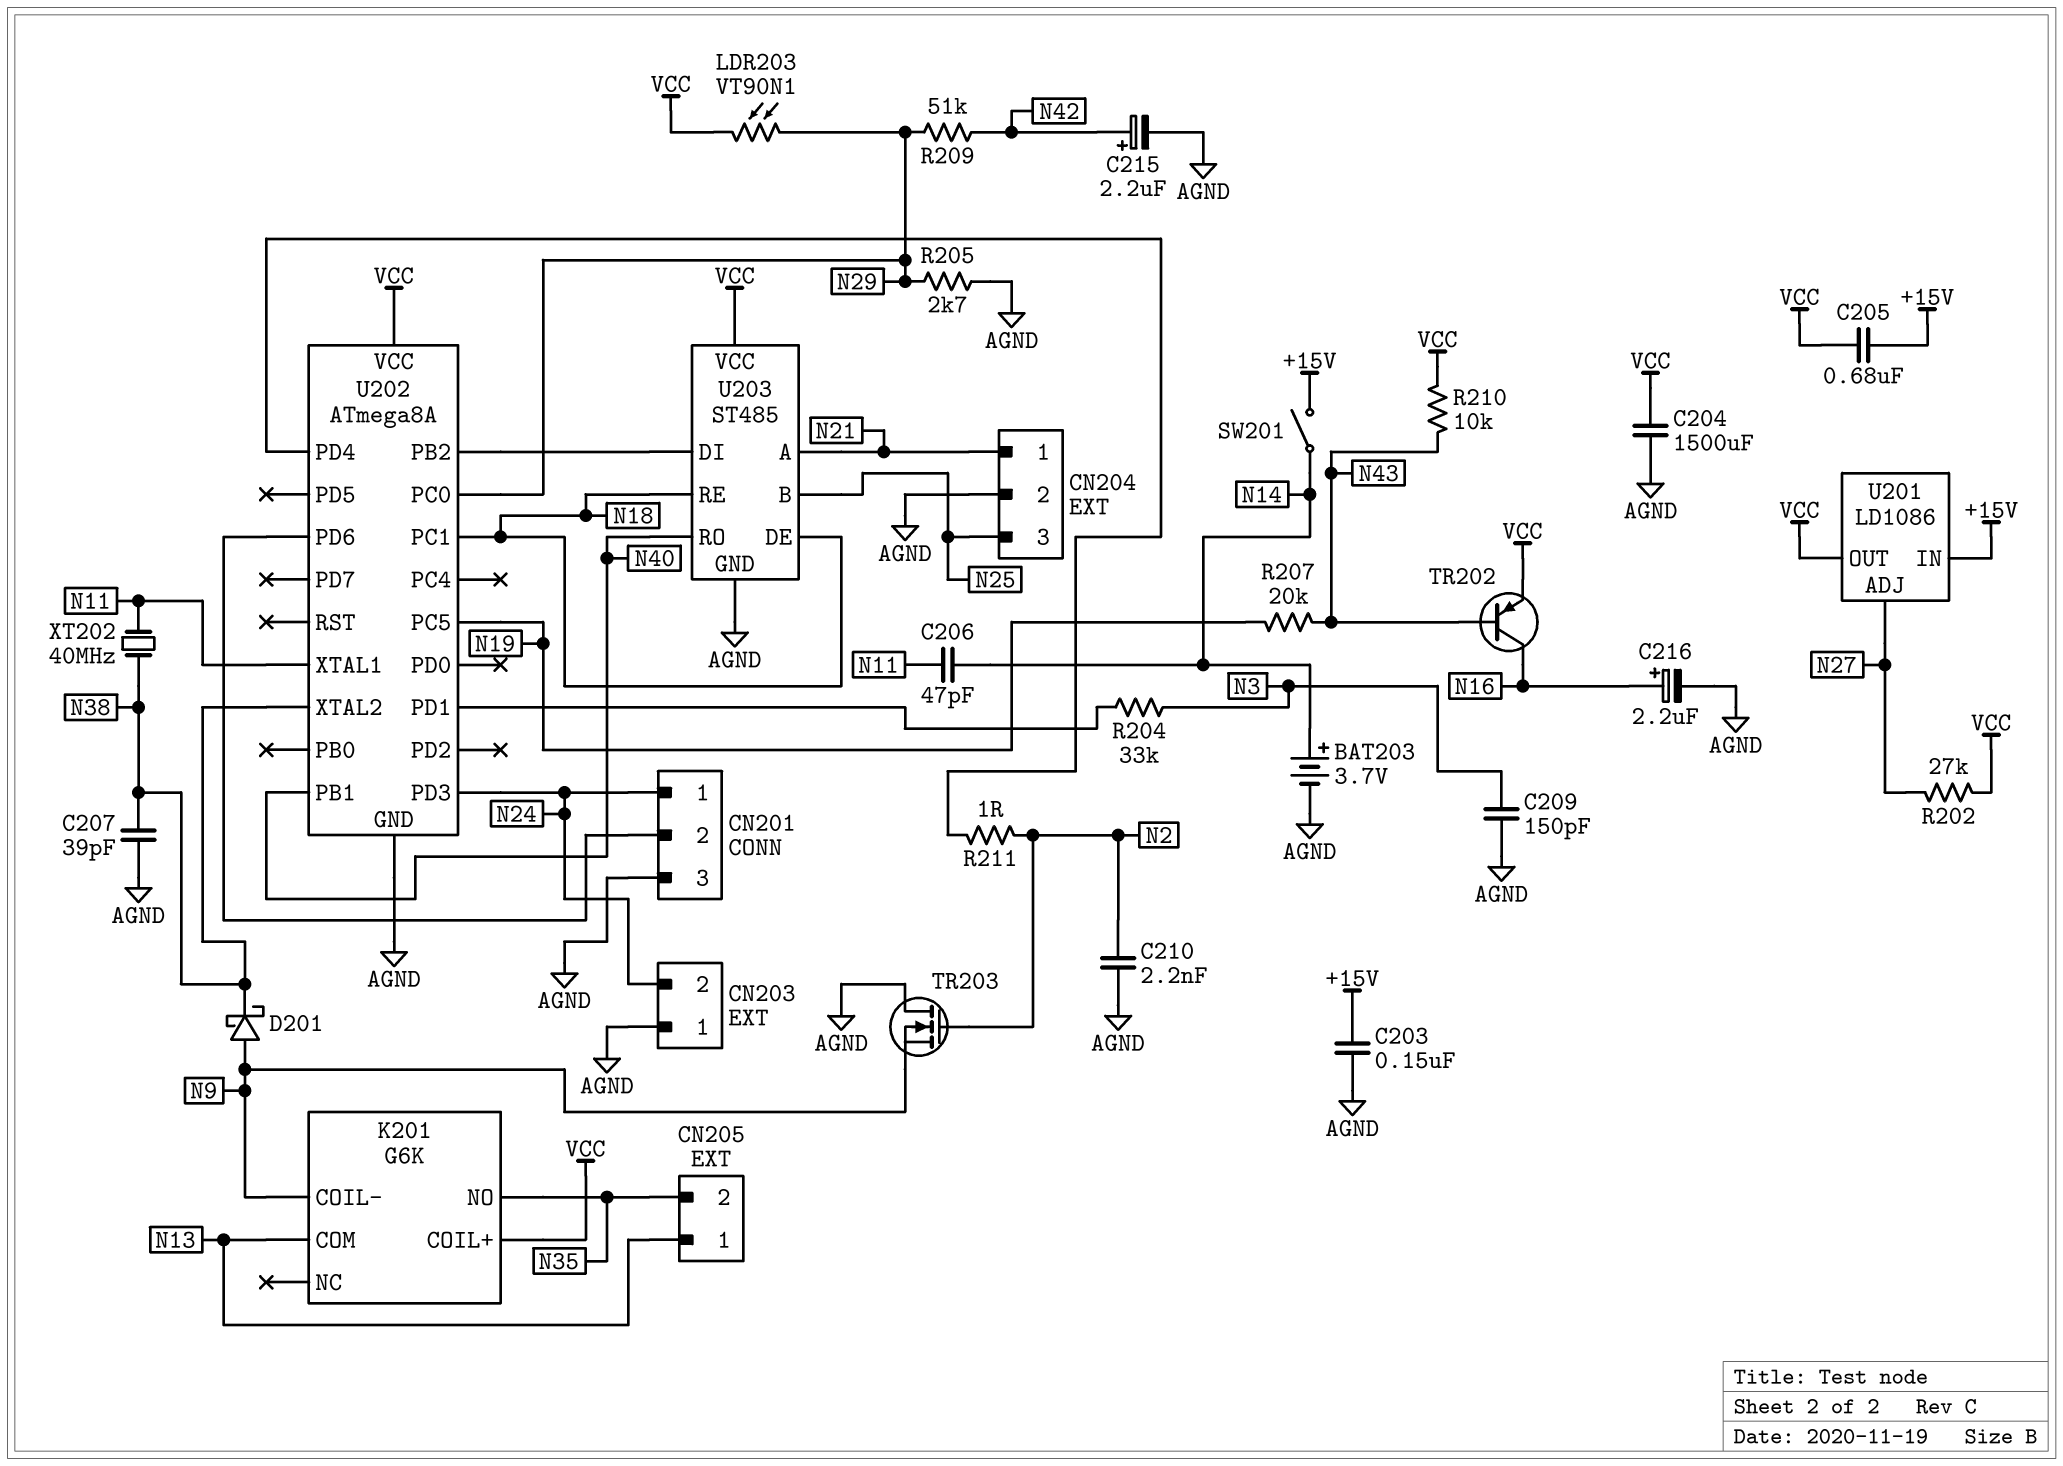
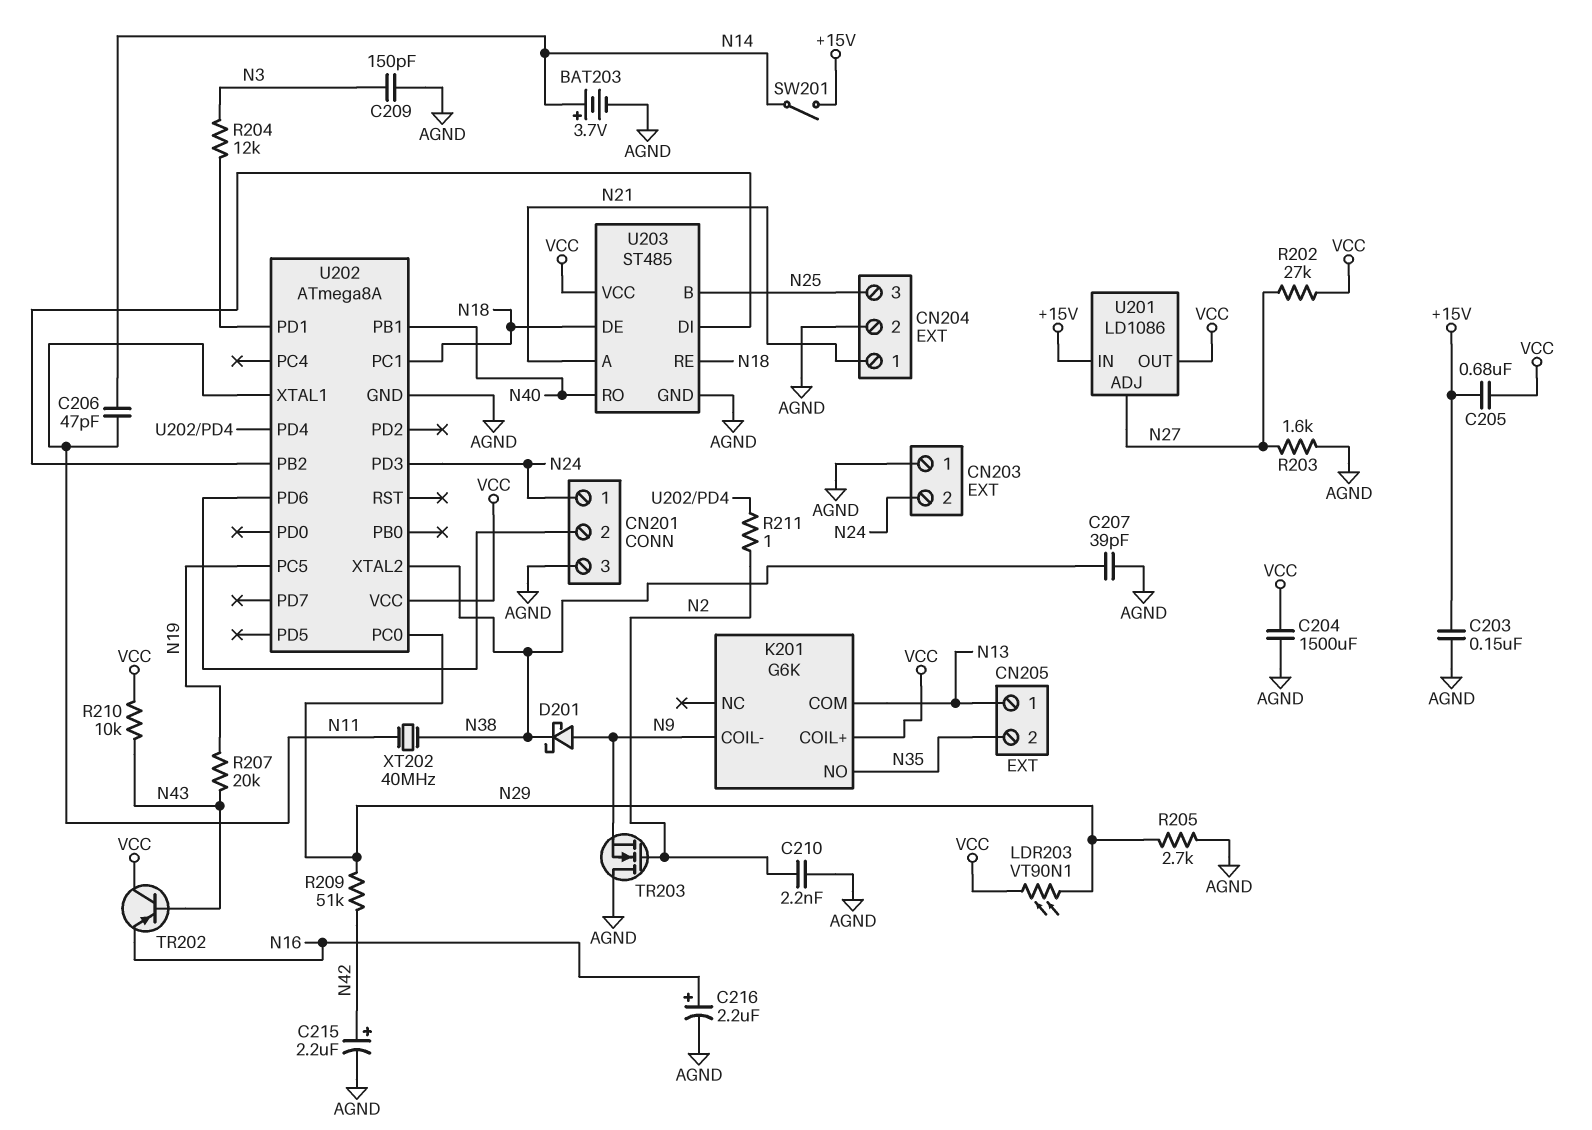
R203: none -> 1.6k (AGND, N27)
R204: 33k (N3, U202/PD1) -> 12k (N3, U202/PD1)
TR202: PNP (B N43, C N16, E VCC) -> PNP (B N43, C VCC, E N16)

